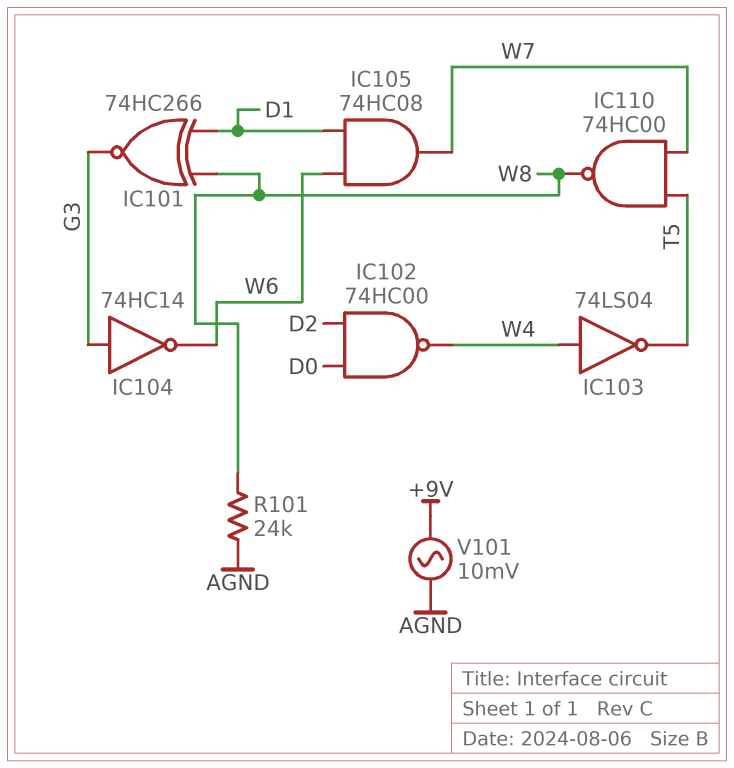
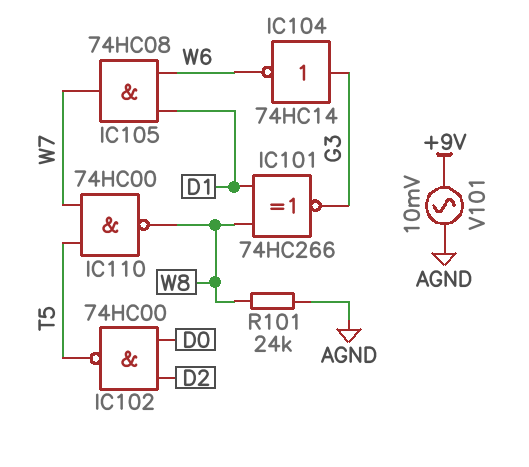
IC102: NAND 74HC00 (in D0, in D2, out W4) -> NAND 74HC00 (in D0, in D2, out T5)
IC103: NOT 74LS04 (in W4, out T5) -> none

